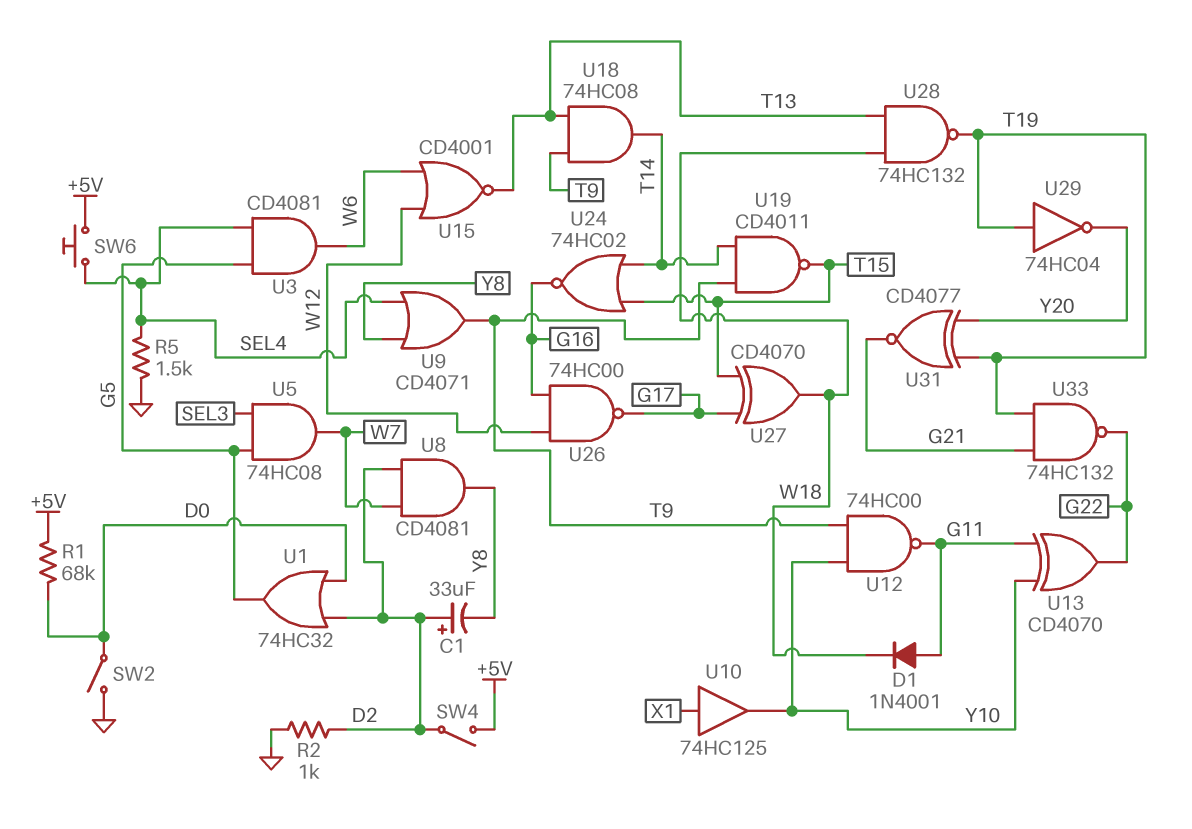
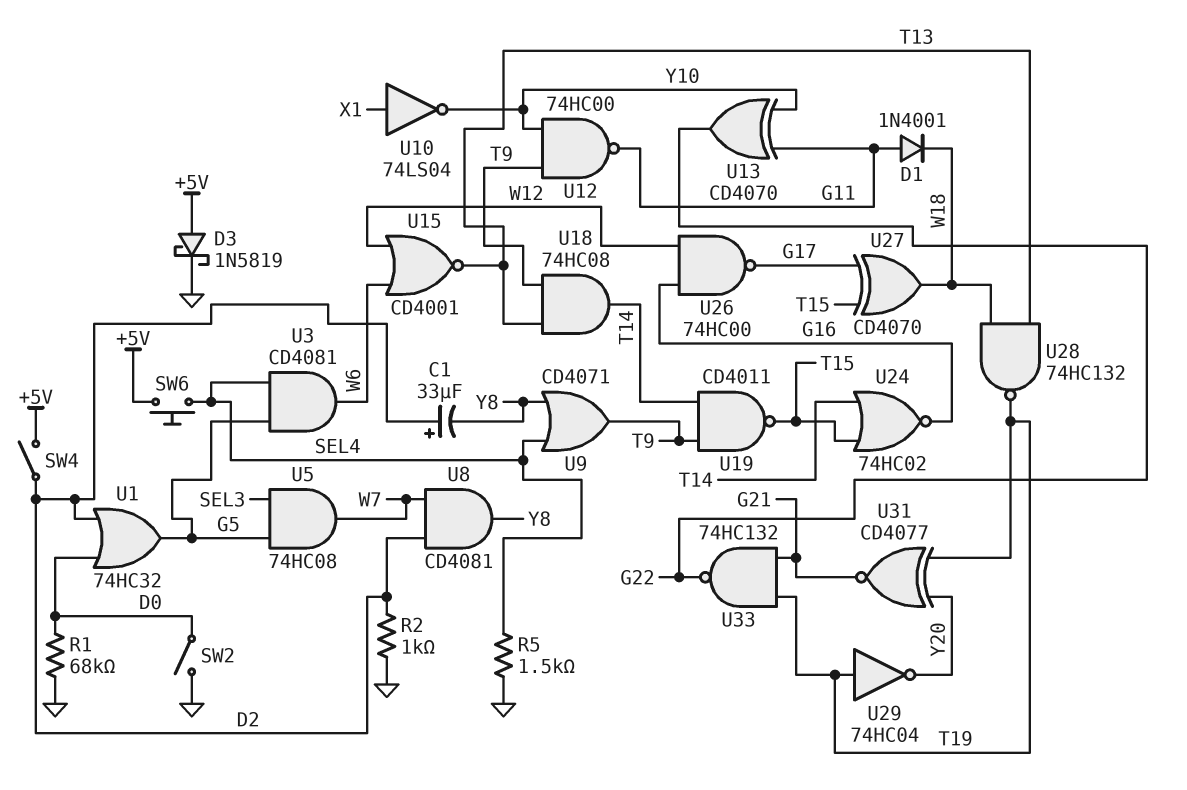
D3: none -> schottky 1N5819 (A +5V, K GND)
R1: 68k (+5V, D0) -> 68k (D0, GND)
U10: buffer 74HC125 (in X1, out Y10) -> NOT 74LS04 (in X1, out Y10)

